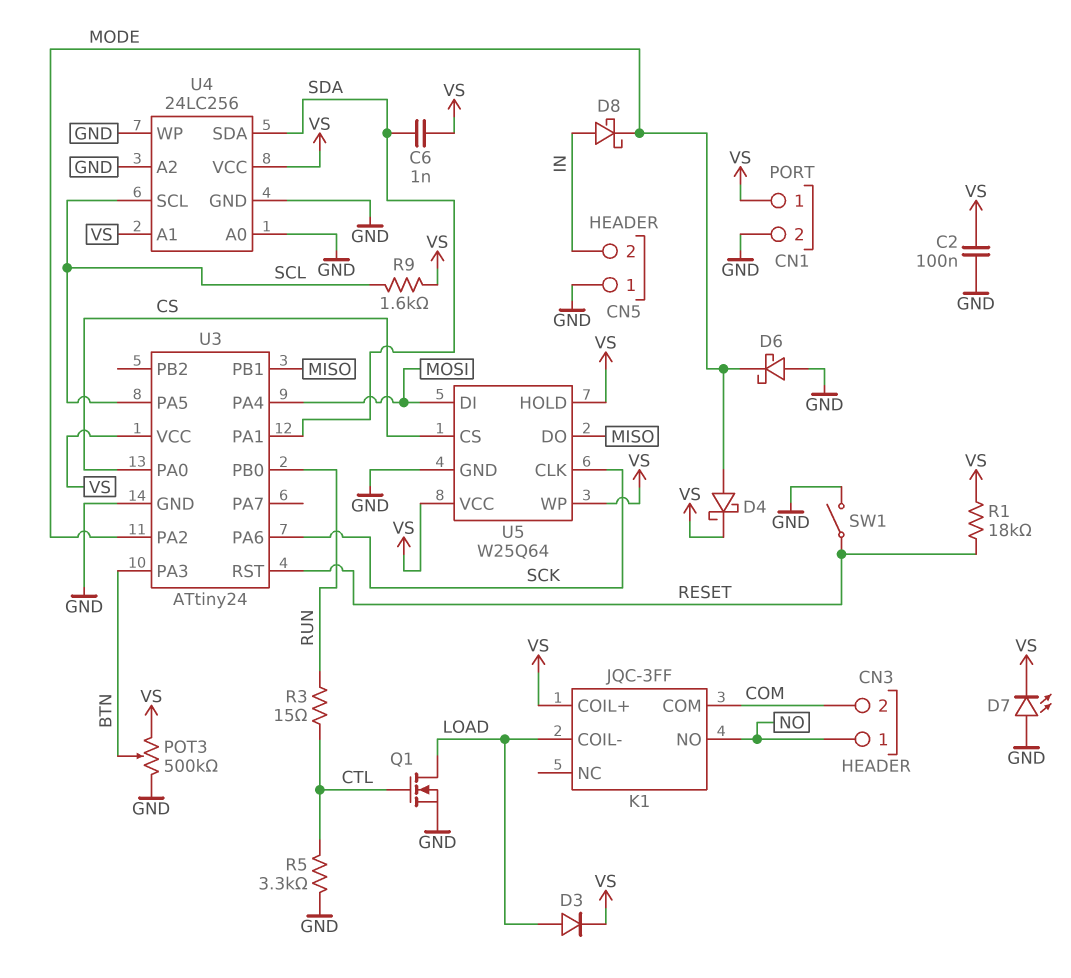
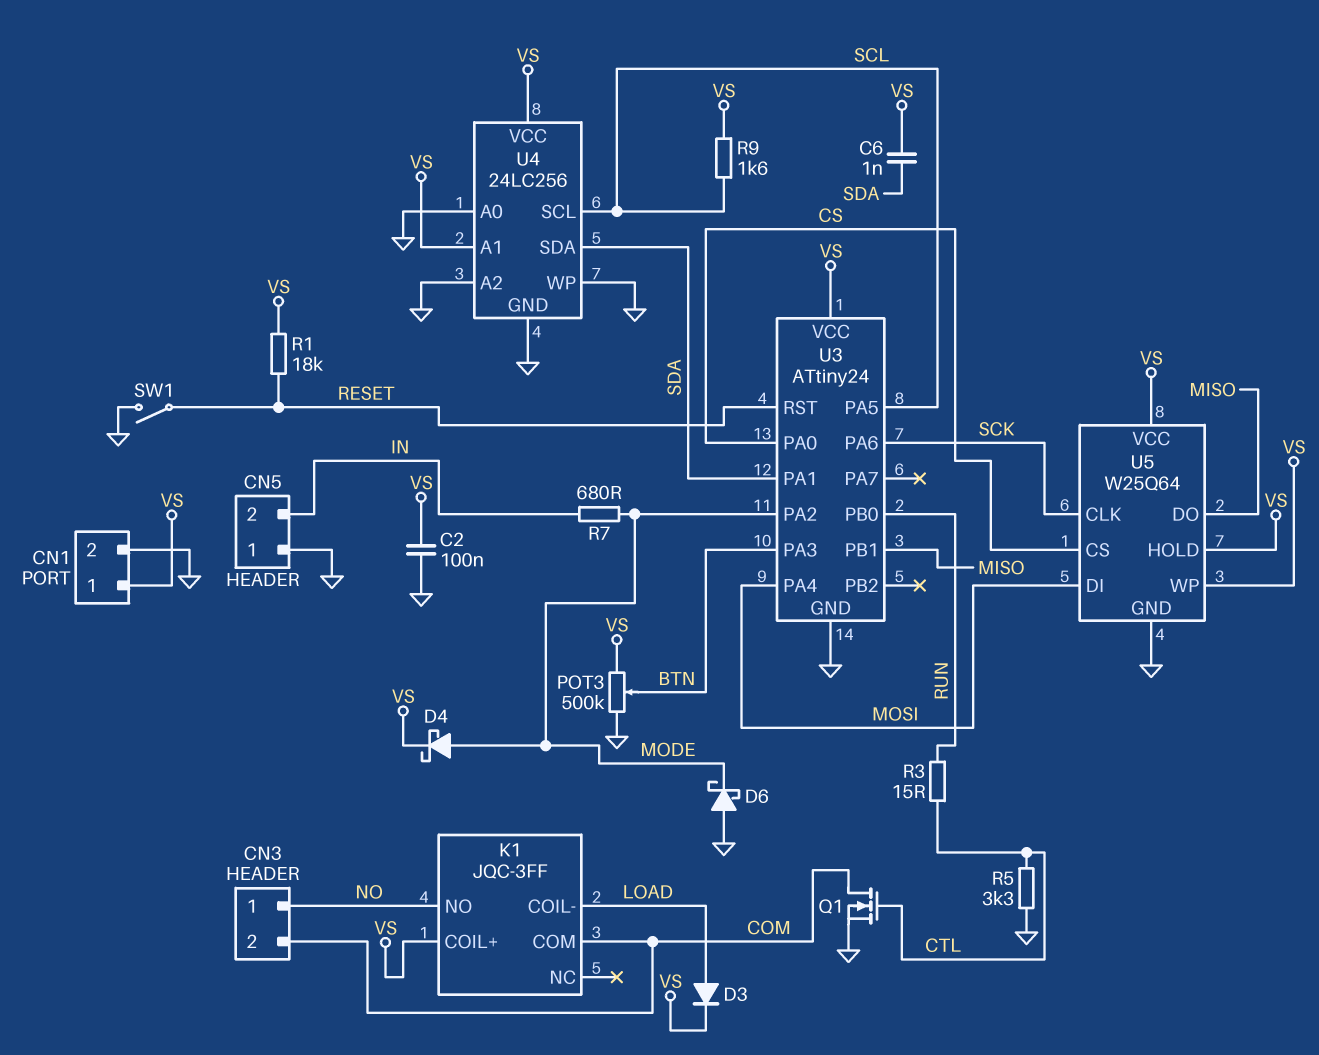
D7: LED (A GND, K VS) -> none
D8: schottky (A IN, K MODE) -> none
Q1: NMOS (G CTL, D LOAD, S GND) -> NMOS (G CTL, D COM, S GND)
R7: none -> 680 (IN, MODE)

